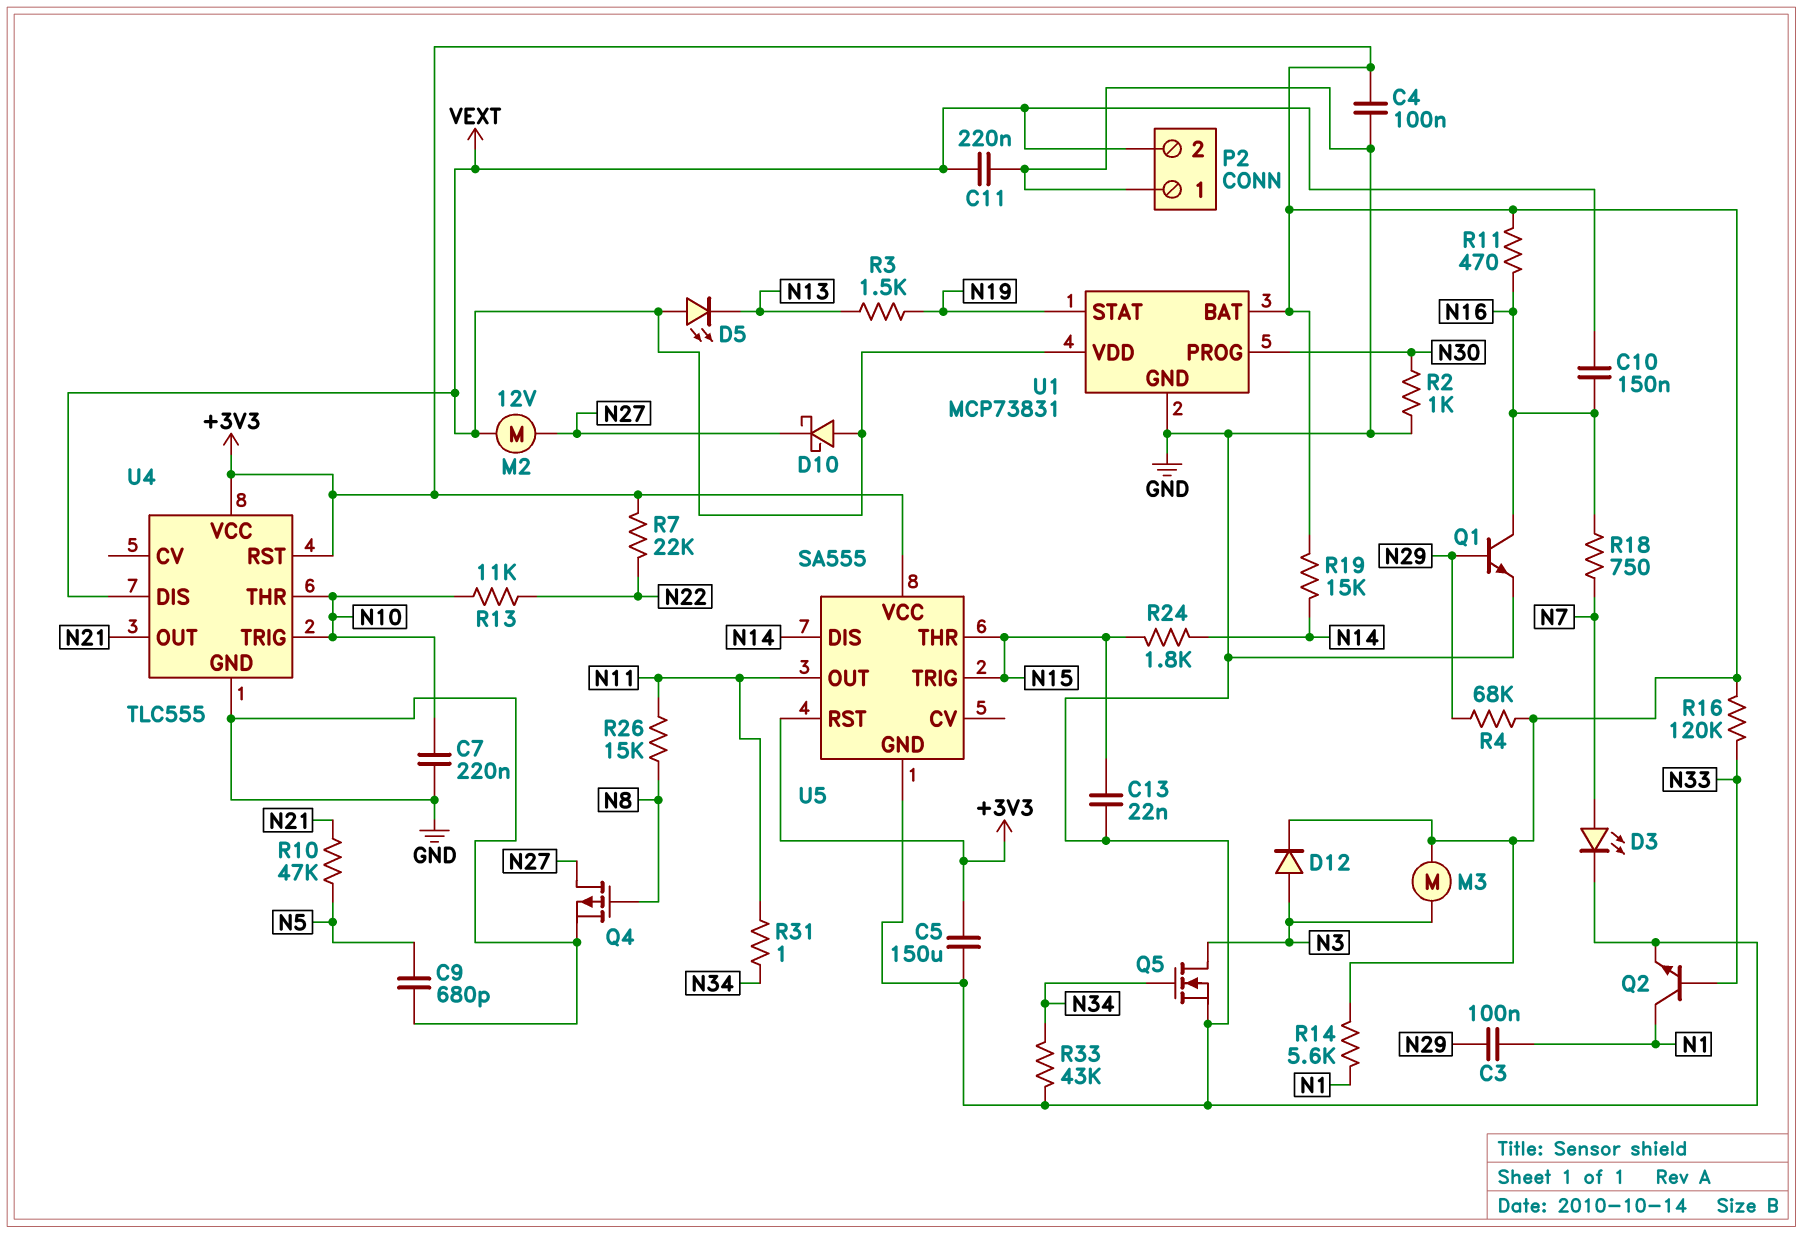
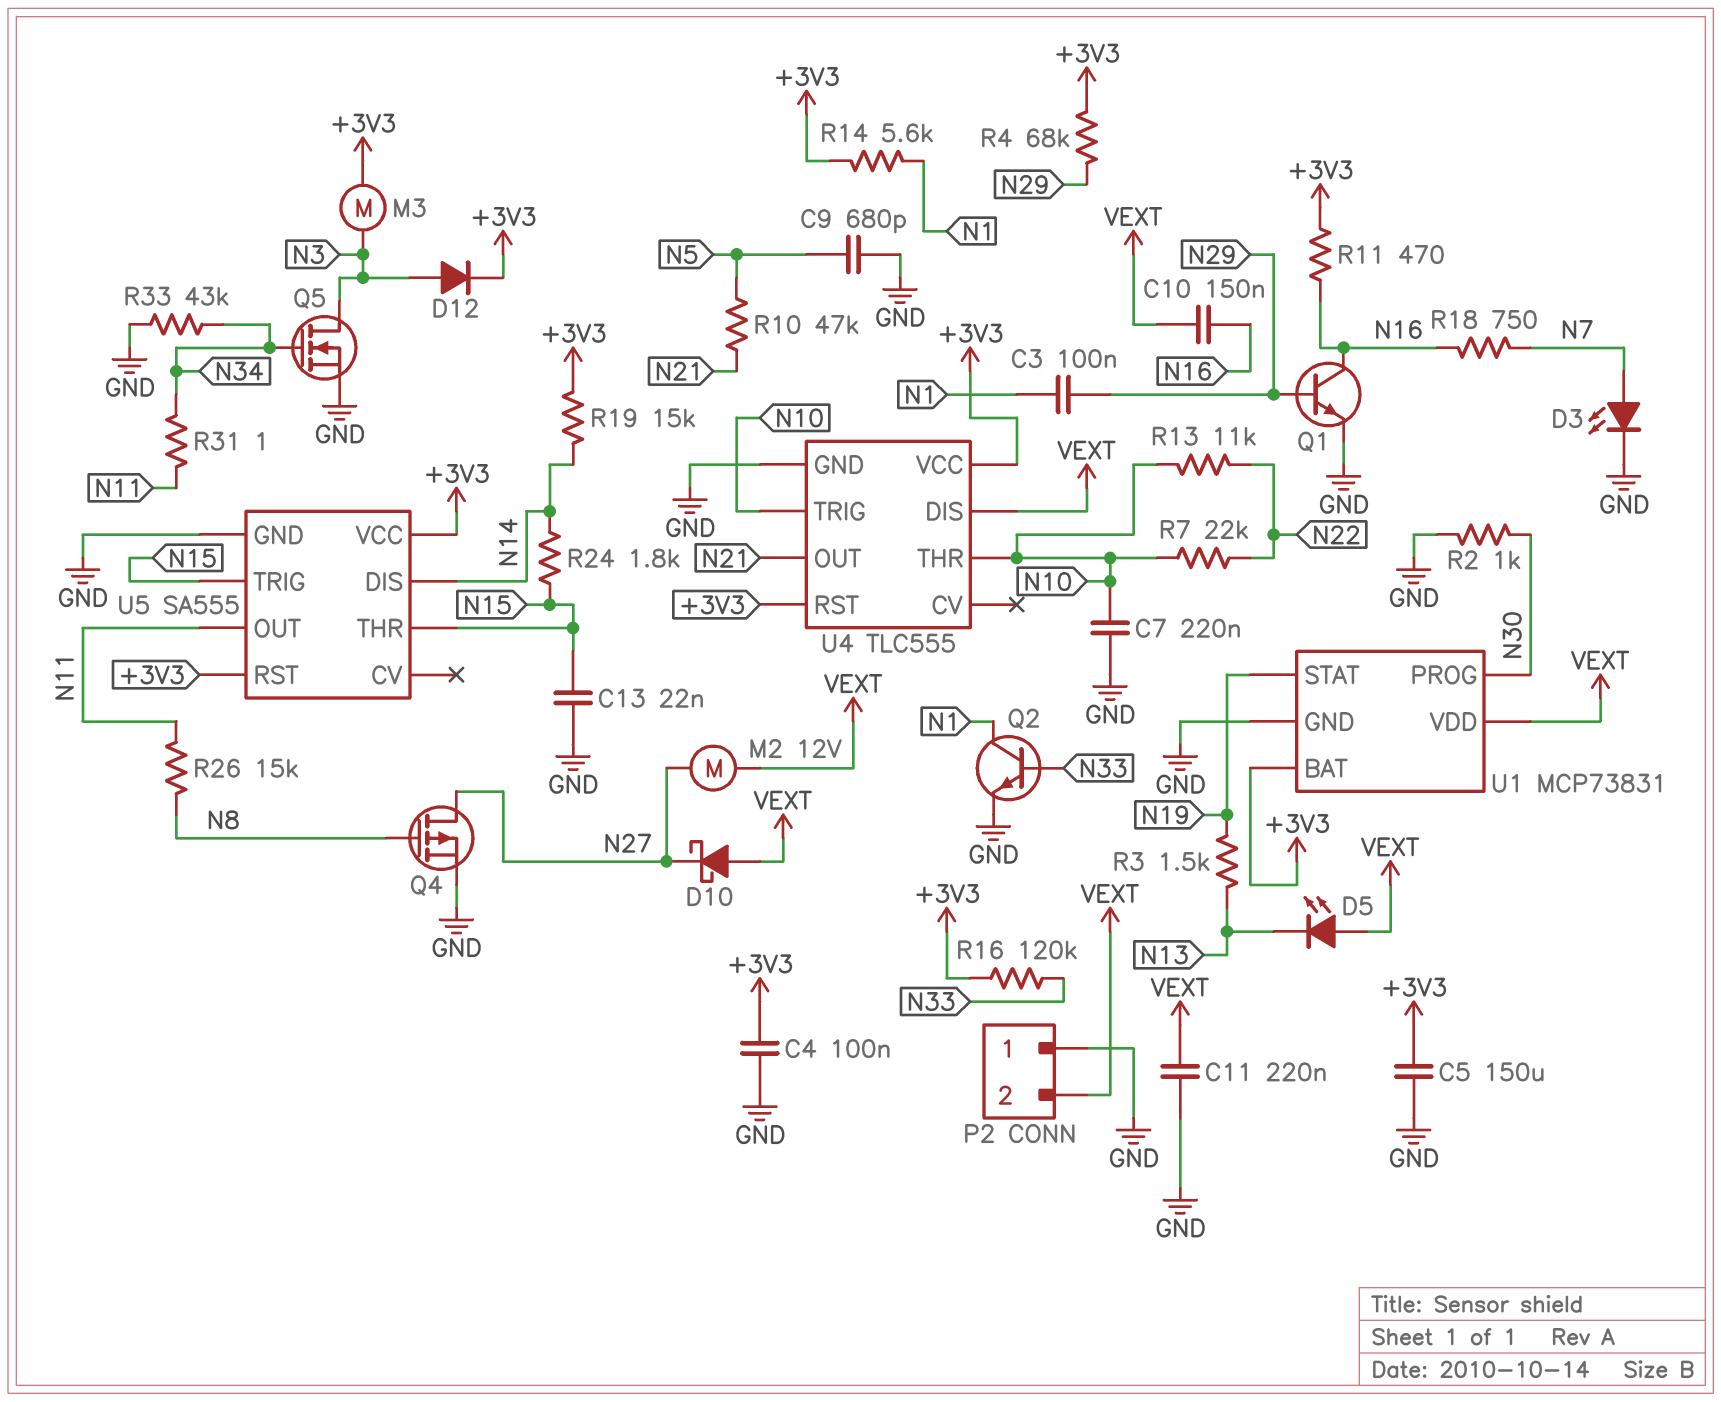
R7: 22k (+3V3, N22) -> 22k (N10, N22)

